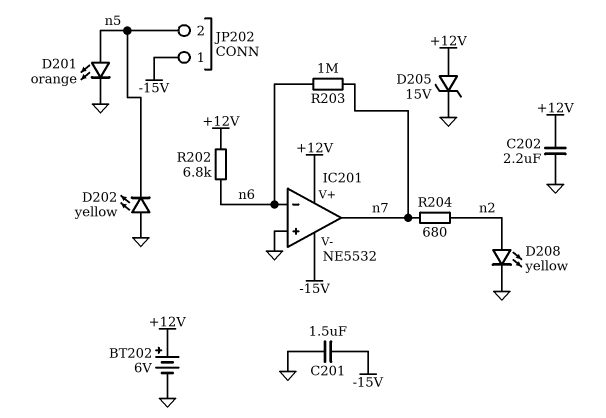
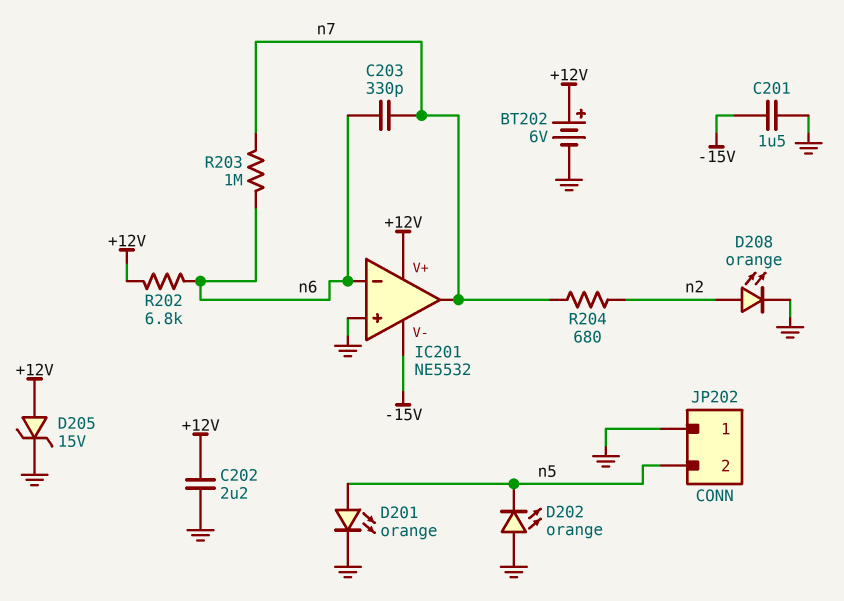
C203: none -> 330pF (n6, n7)
D202: LED yellow (A GND, K n5) -> LED orange (A GND, K n5)
D208: LED yellow (A n2, K GND) -> LED orange (A n2, K GND)
JP202 pin 1: -15V -> GND

